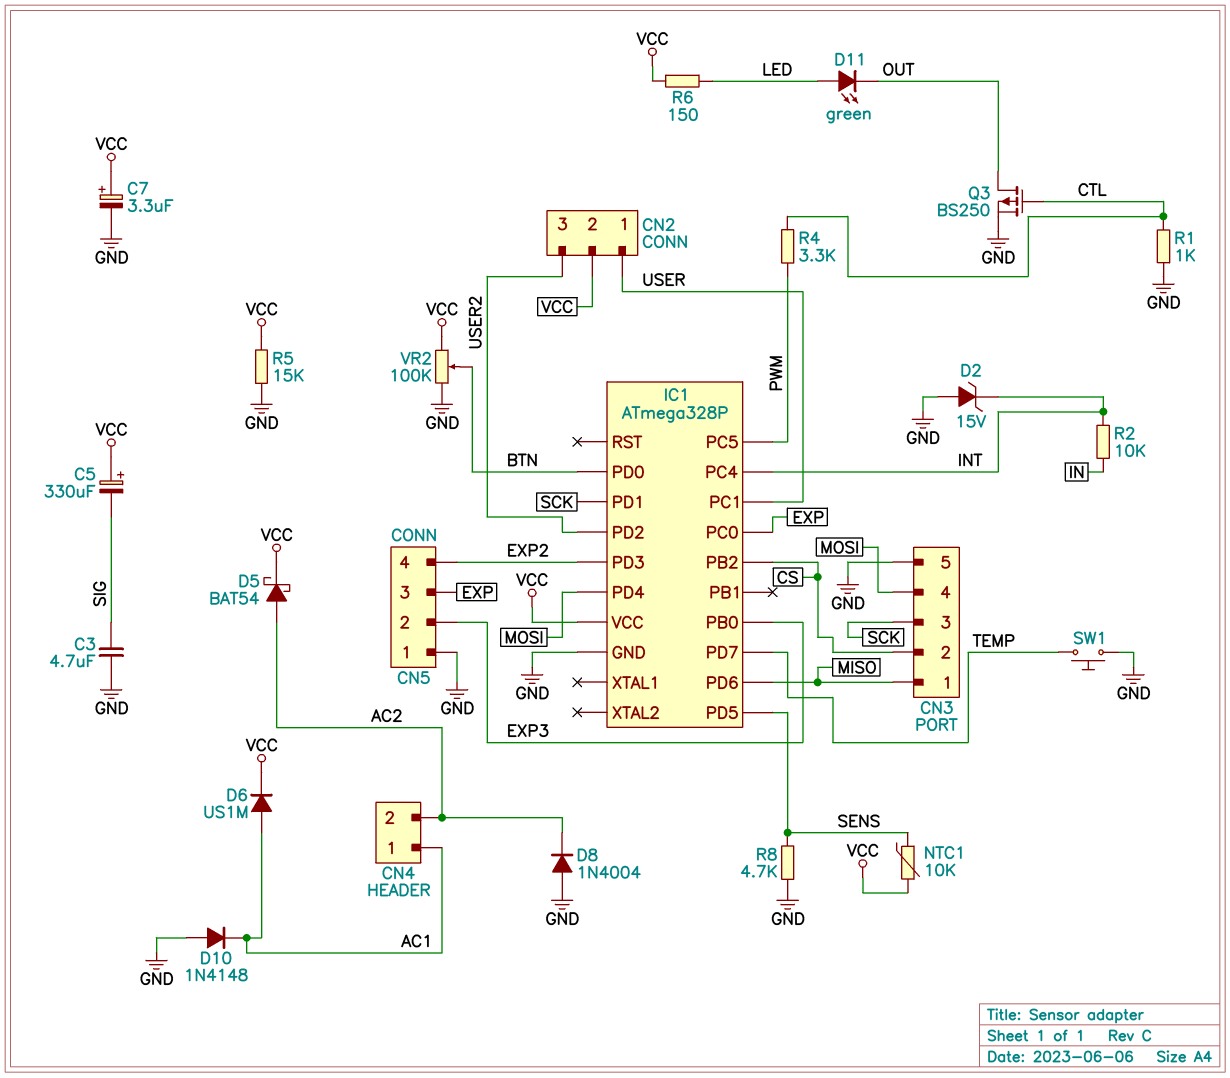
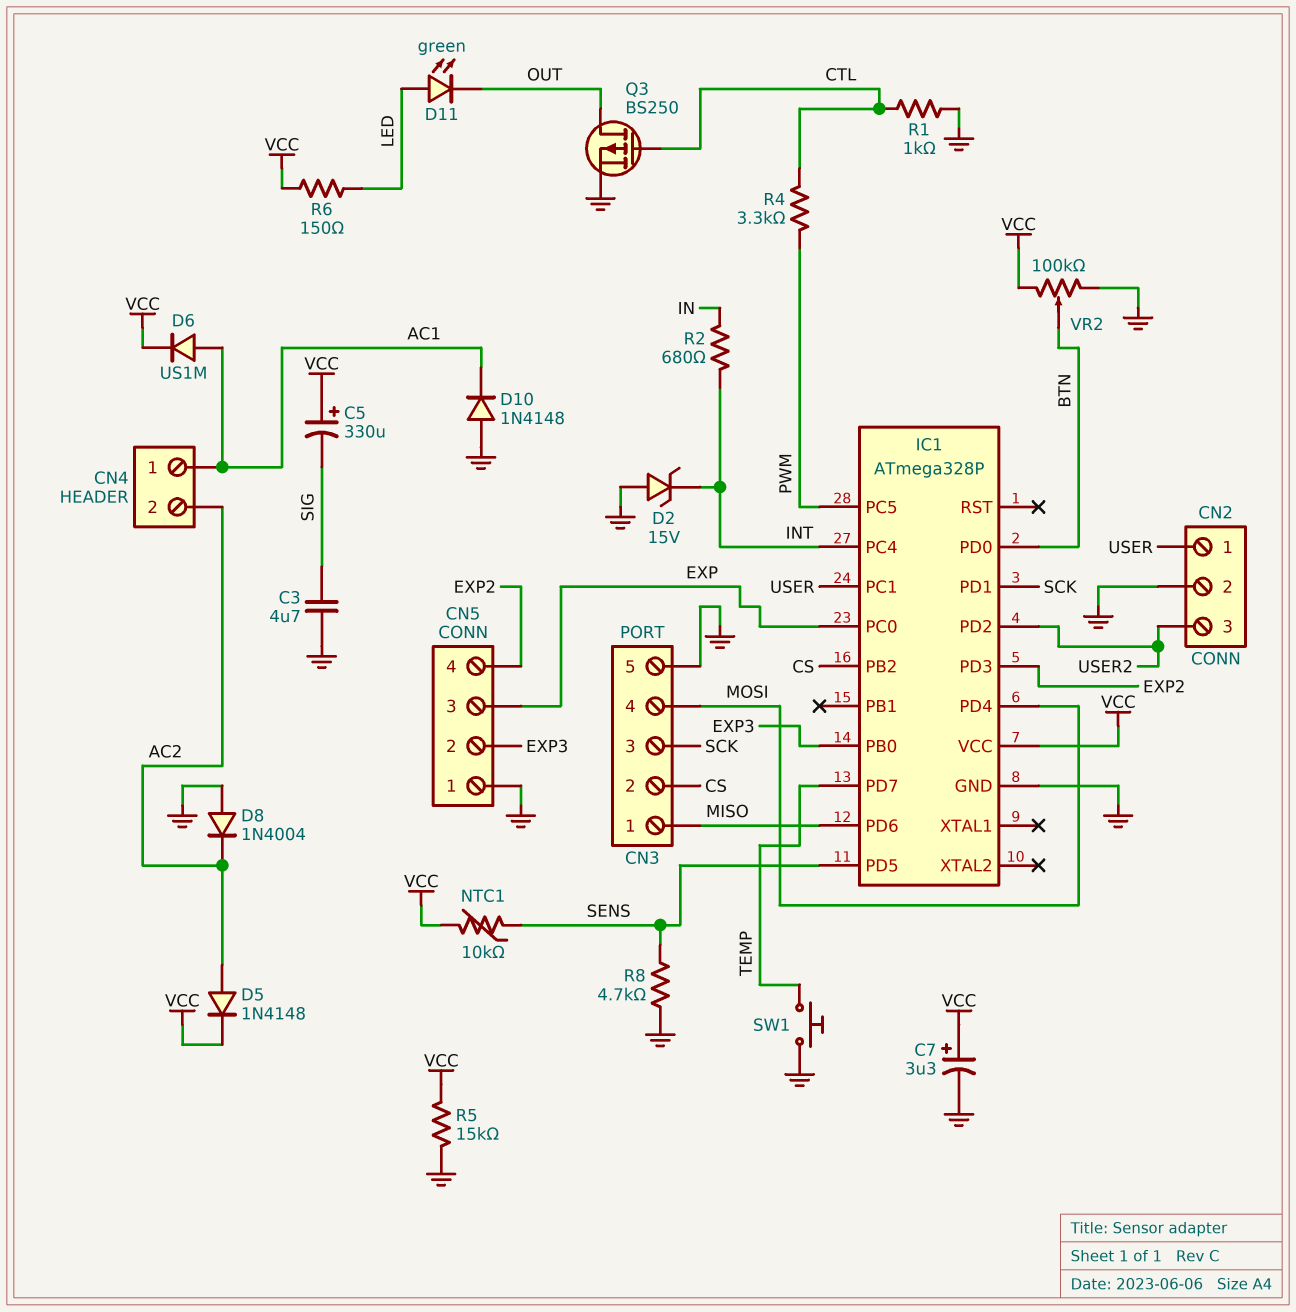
CN2 pin 2: VCC -> GND
D5: schottky BAT54 (A AC2, K VCC) -> diode 1N4148 (A AC2, K VCC)
R2: 10k (IN, INT) -> 680 (IN, INT)

